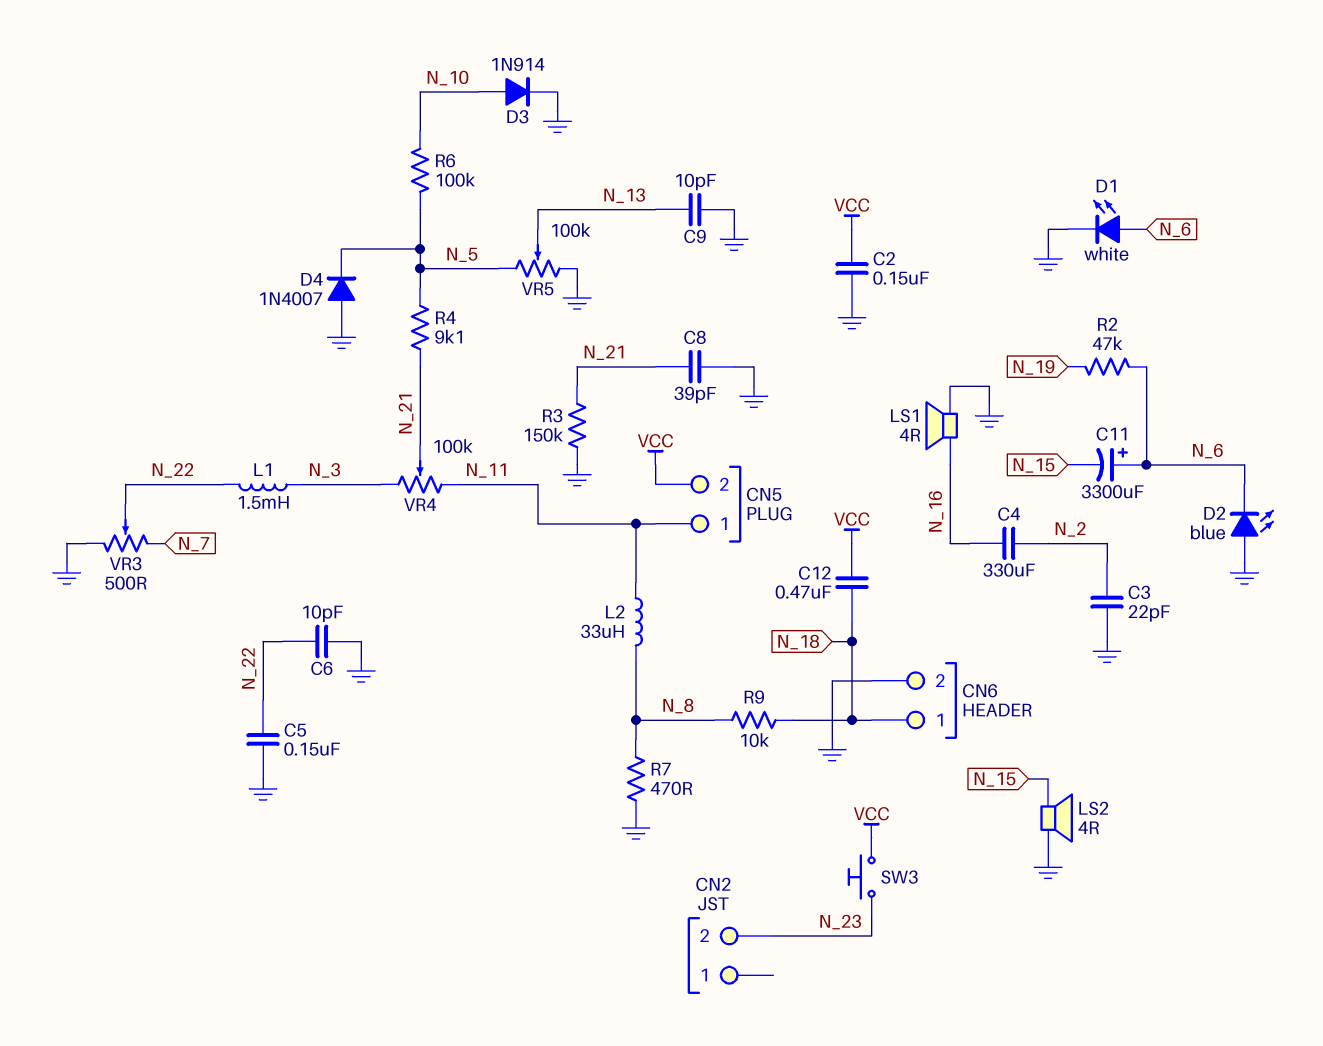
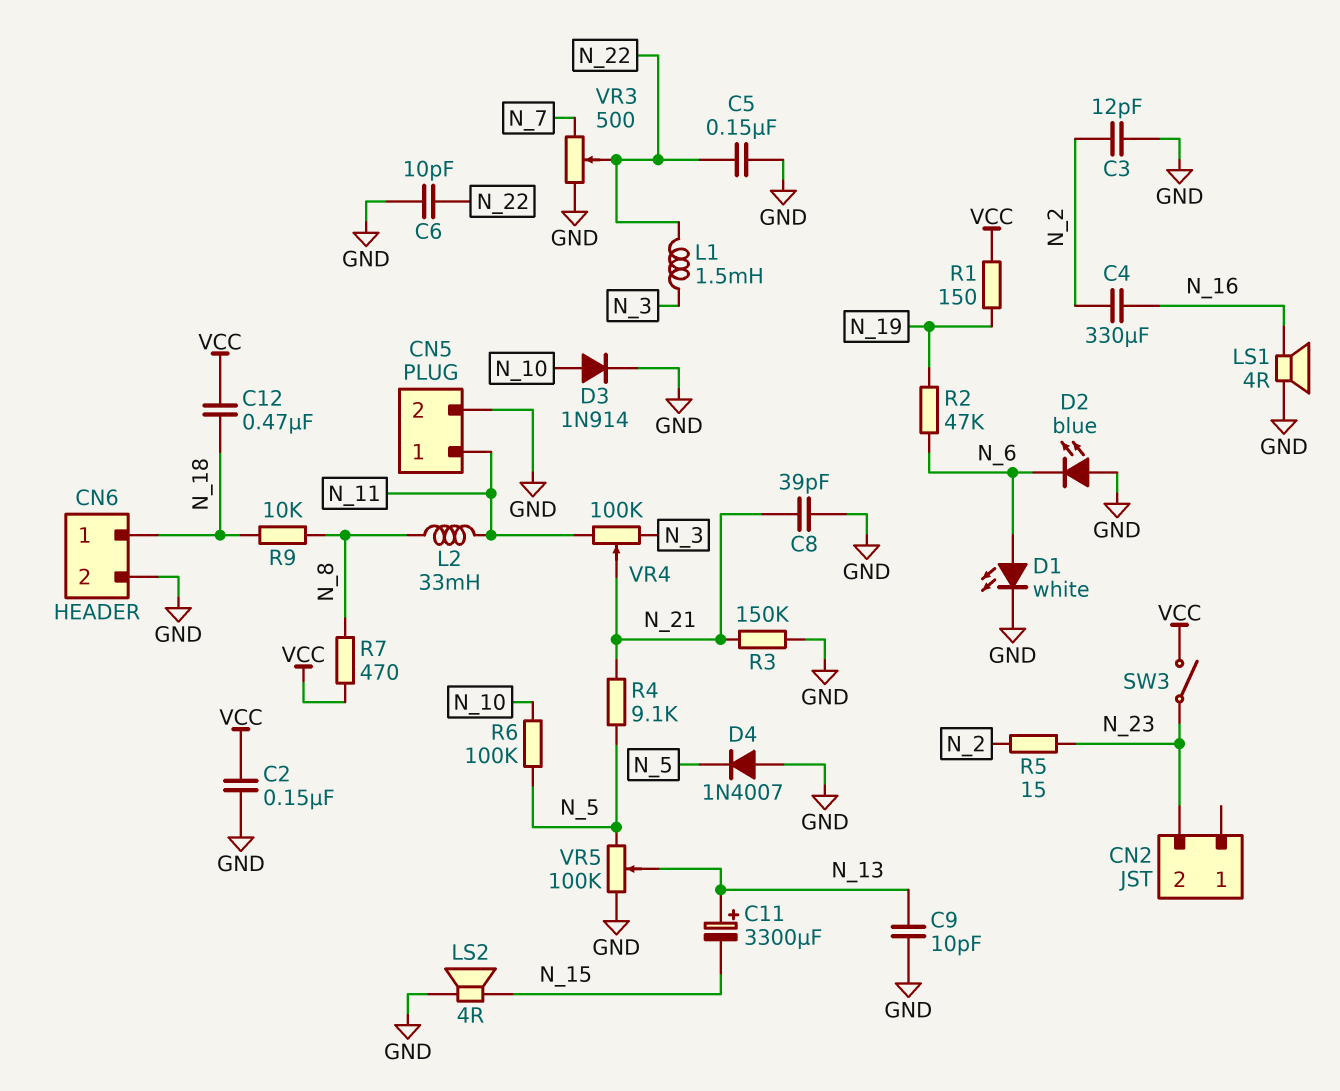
C3: 22pF (GND, N_2) -> 12pF (GND, N_2)
C11: 3300uF (plus N_6, minus N_15) -> 3300uF (plus N_13, minus N_15)
CN5 pin 2: VCC -> GND
L2: 33uH (N_8, N_11) -> 33mH (N_8, N_11)
R1: none -> 150 (N_19, VCC)
R5: none -> 15 (N_2, N_23)
R7: 470 (GND, N_8) -> 470 (N_8, VCC)
SW3: button (N_23, VCC) -> switch (N_23, VCC)

